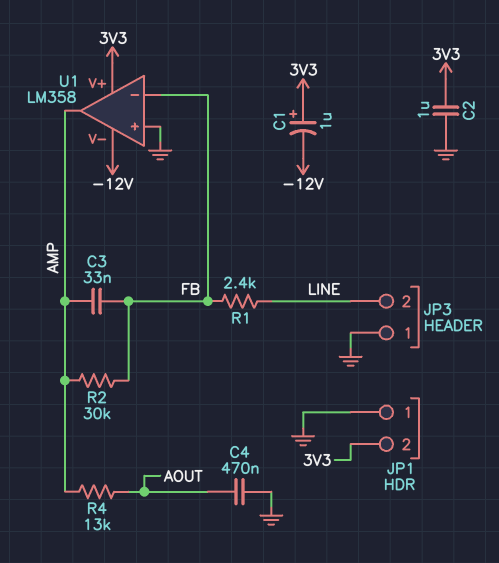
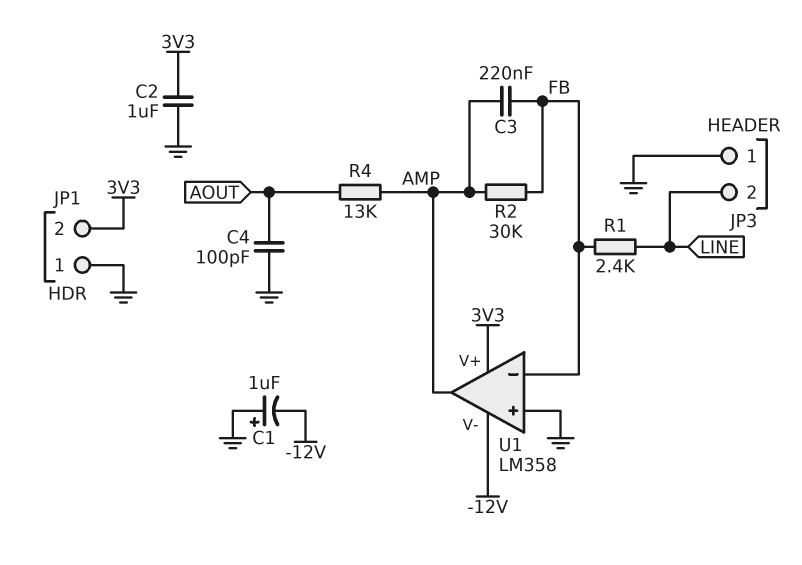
C1: 1uF (plus 3V3, minus -12V) -> 1uF (plus GND, minus -12V)
C3: 33nF (AMP, FB) -> 220nF (AMP, FB)
C4: 470nF (AOUT, GND) -> 100pF (AOUT, GND)

